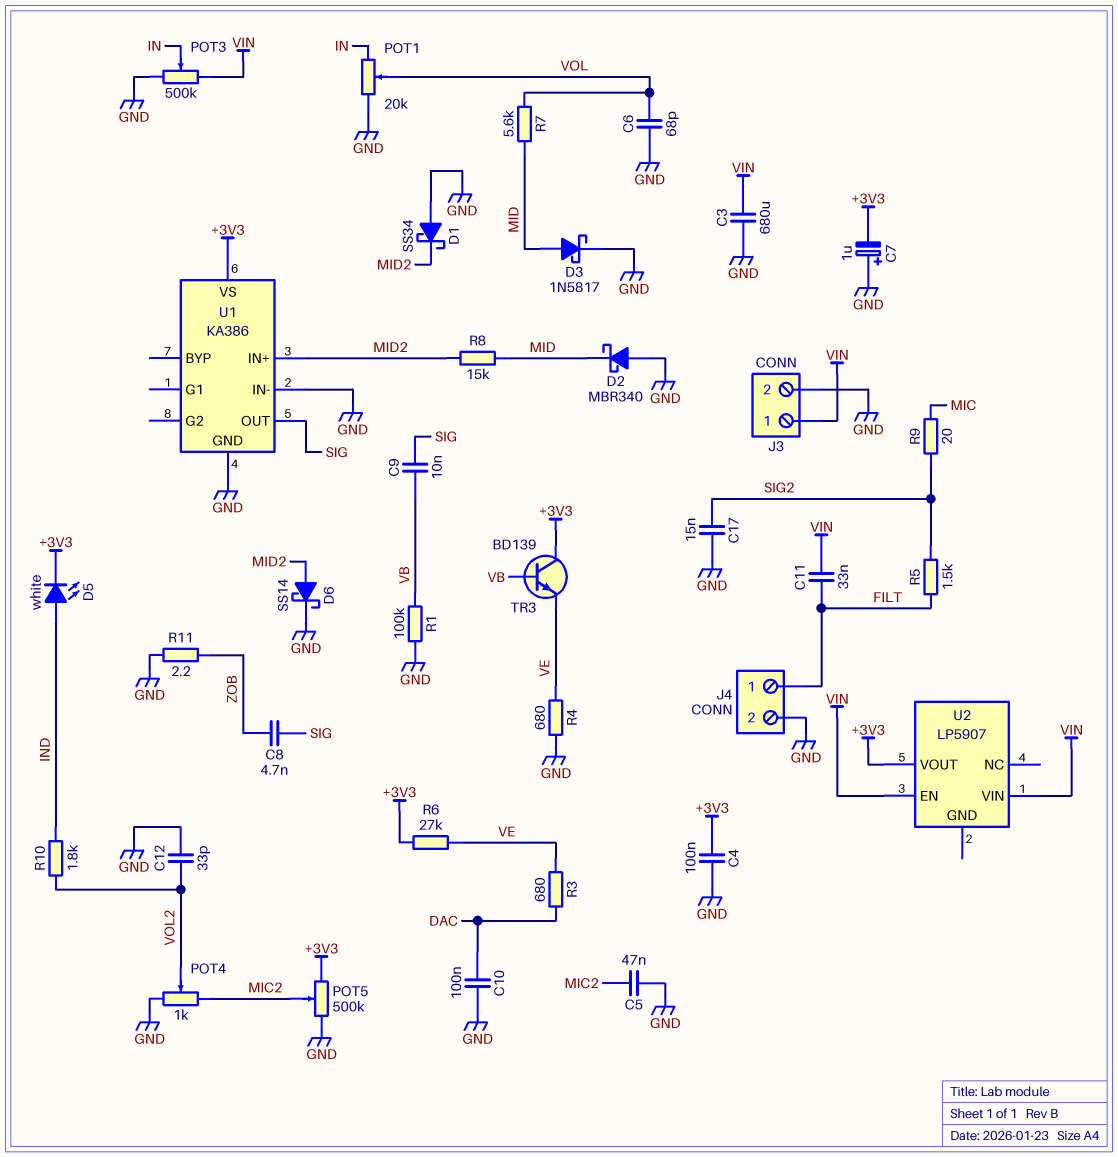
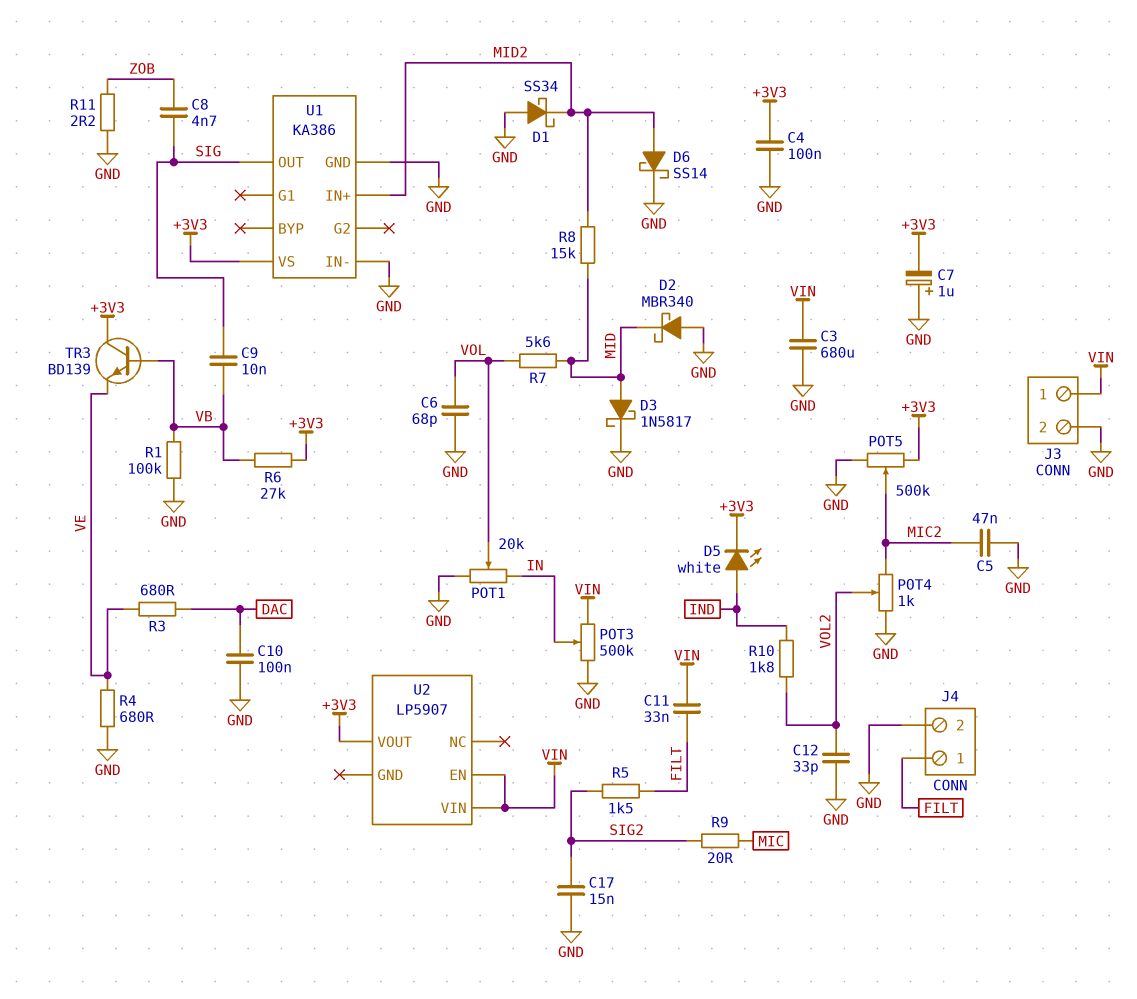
R6: 27k (+3V3, VE) -> 27k (+3V3, VB)

